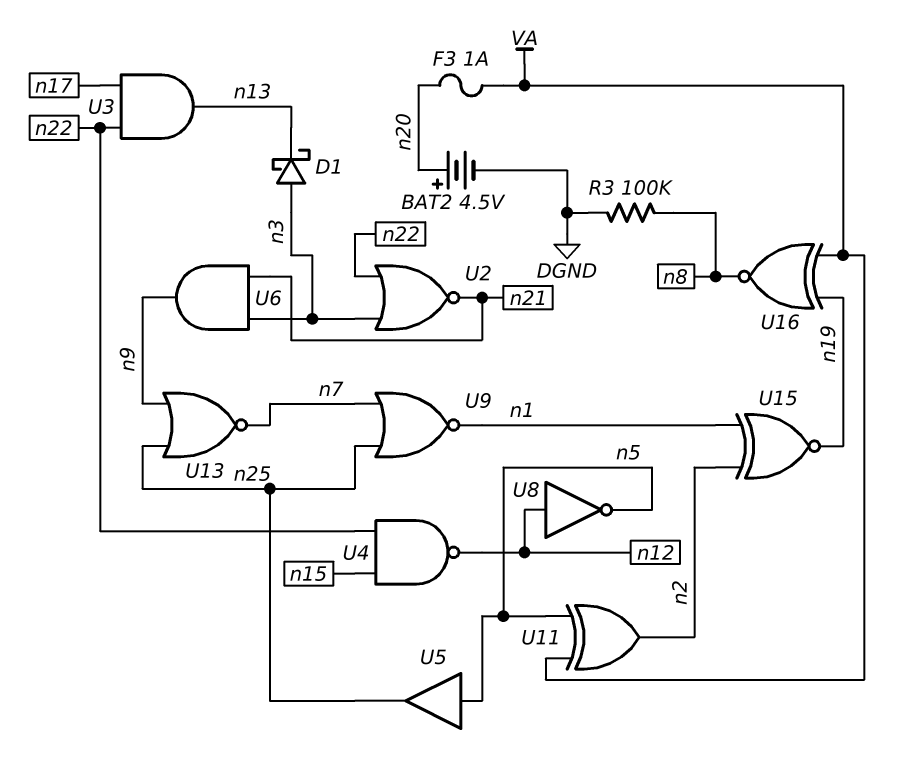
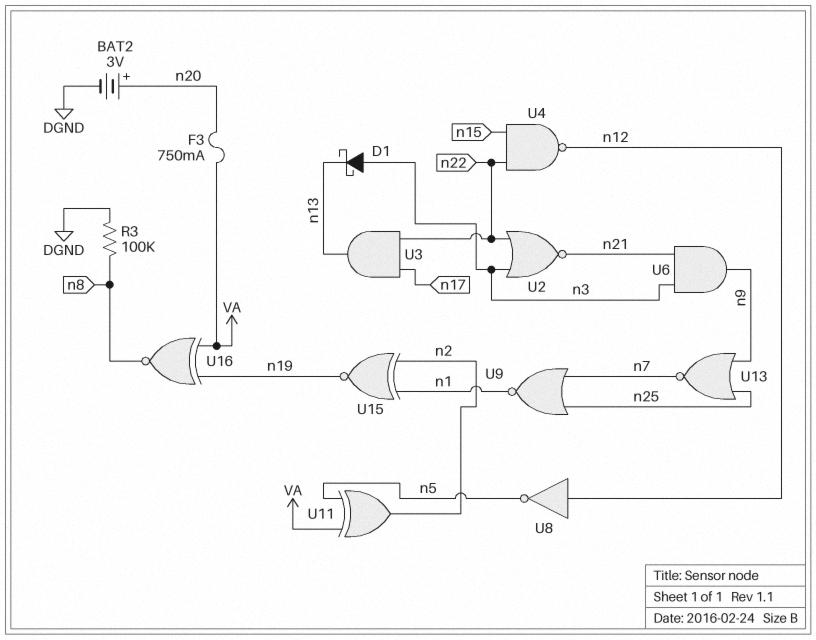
BAT2: 4.5V (plus n20, minus DGND) -> 3V (plus n20, minus DGND)
F3: 1A (VA, n20) -> 750mA (VA, n20)
U5: buffer (in n5, out n25) -> none

